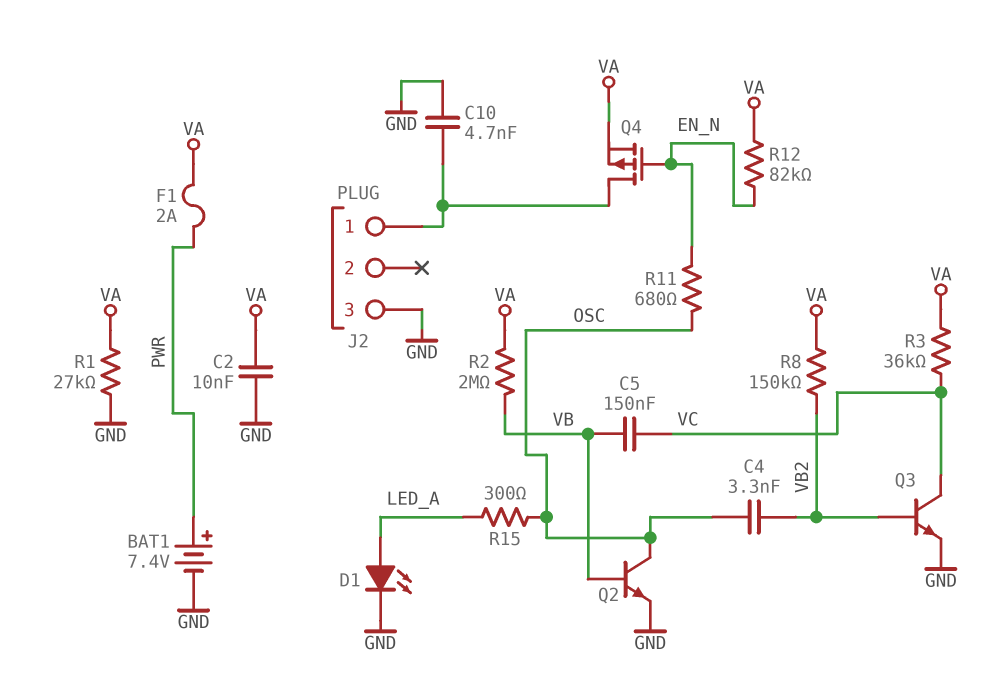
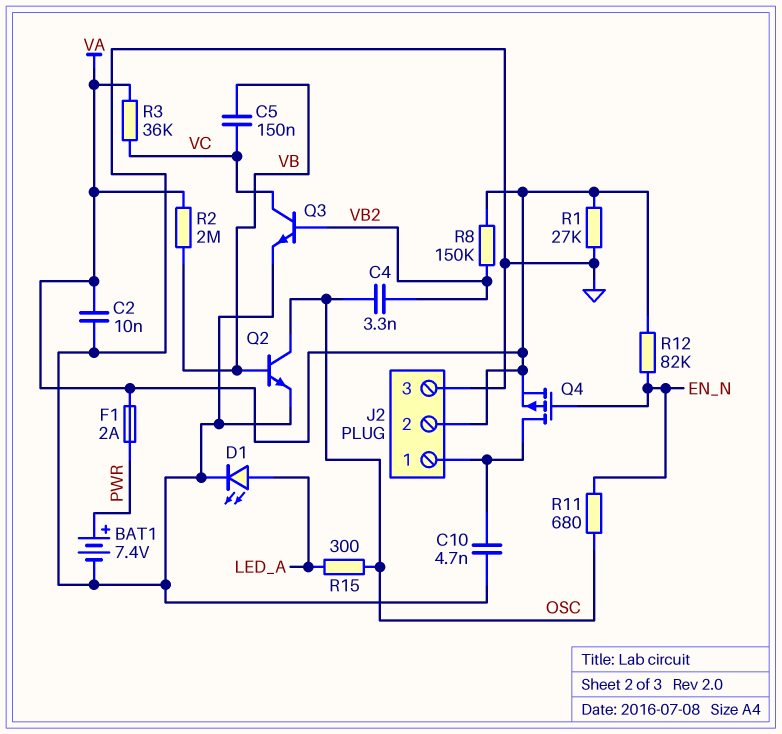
J2 pin 2: none -> VA

